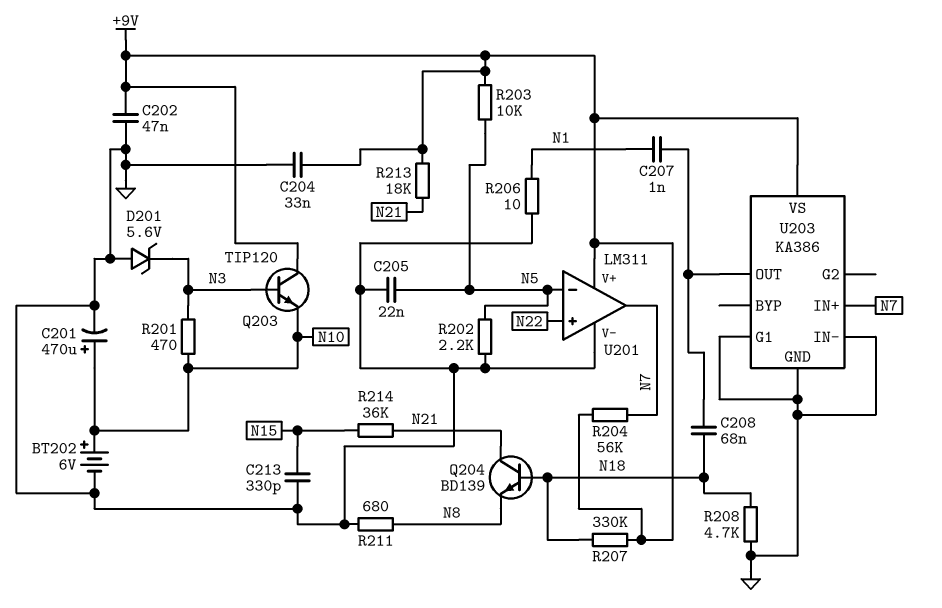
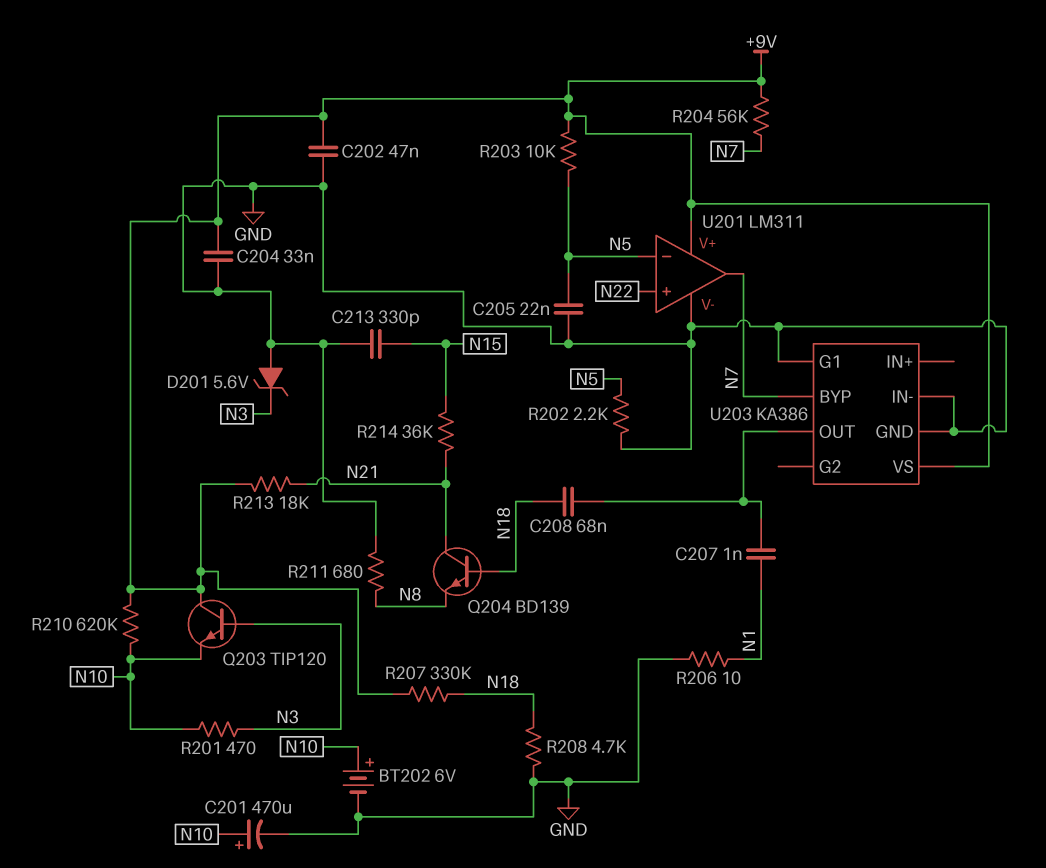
R210: none -> 620k (+9V, N10)
U203 pin BYP: none -> N7
U203 pin IN+: N7 -> none

